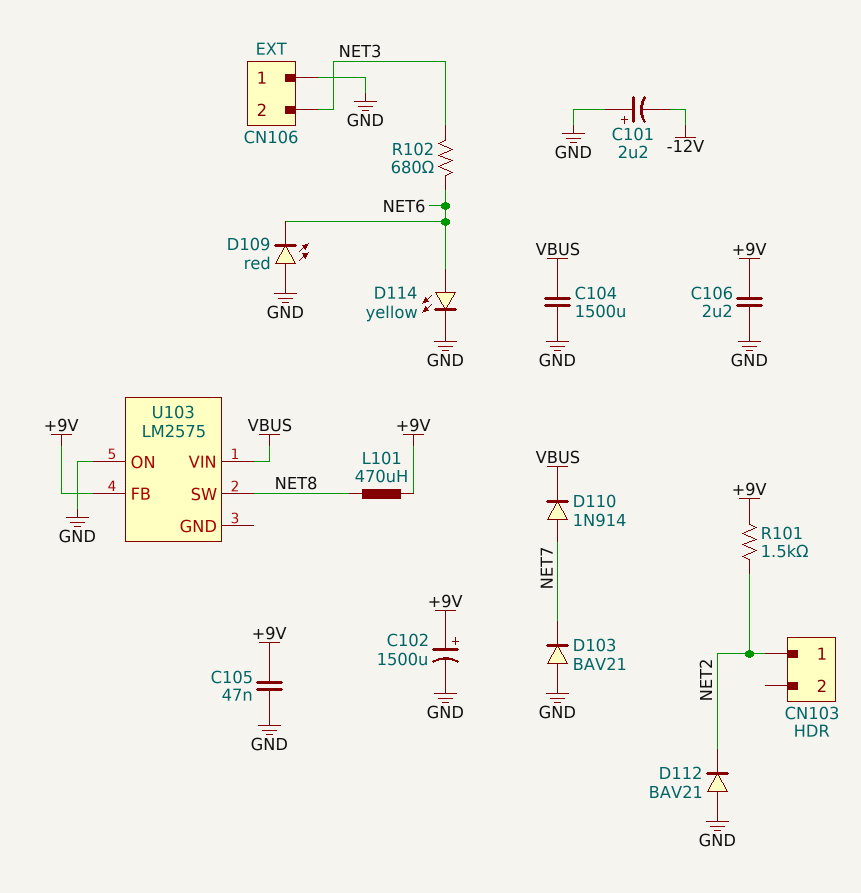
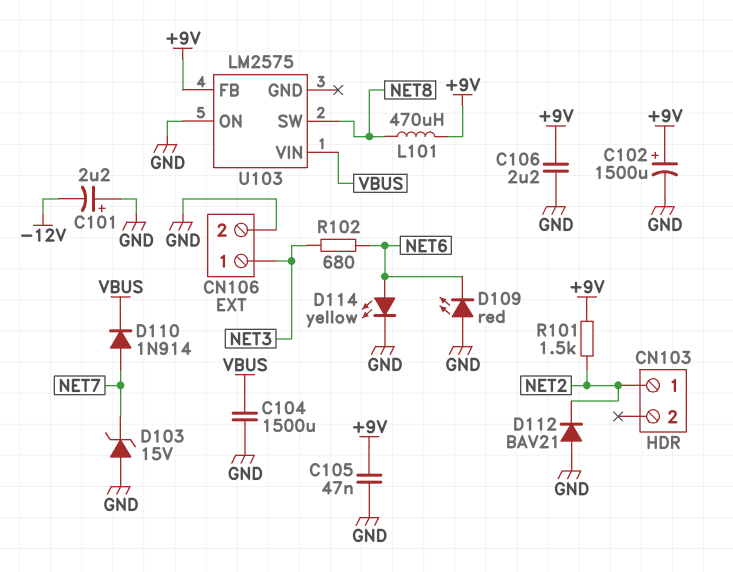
CN106 pin 1: GND -> NET3
CN106 pin 2: NET3 -> GND
D103: diode BAV21 (A GND, K NET7) -> zener 15V (A GND, K NET7)

